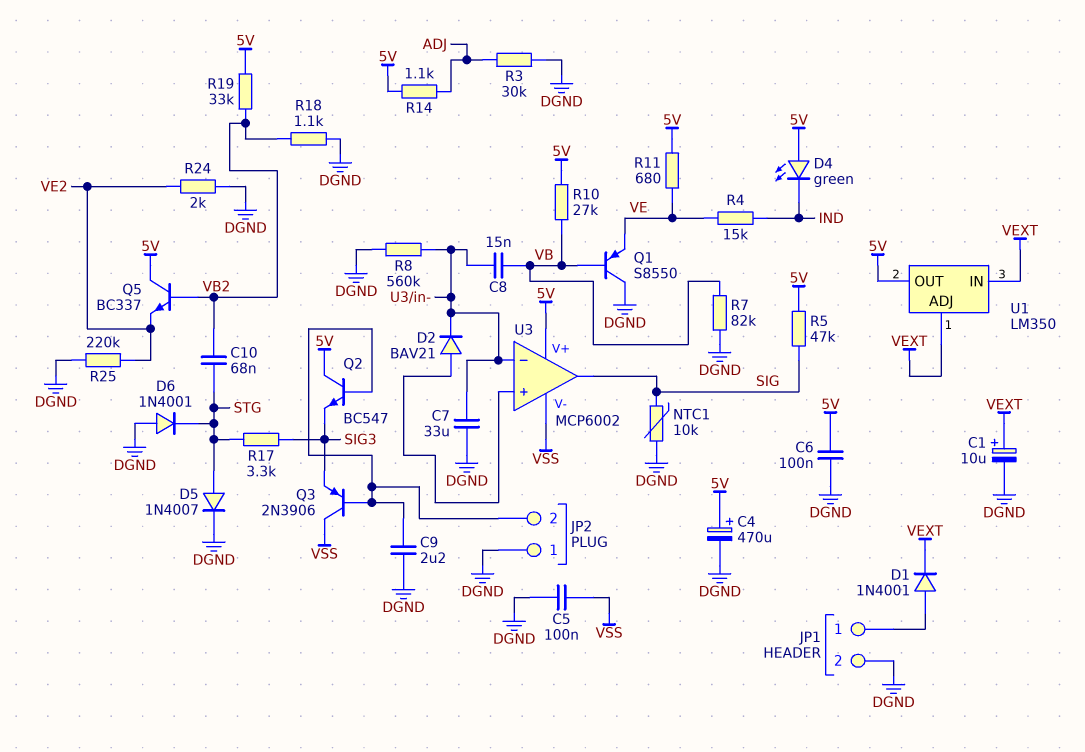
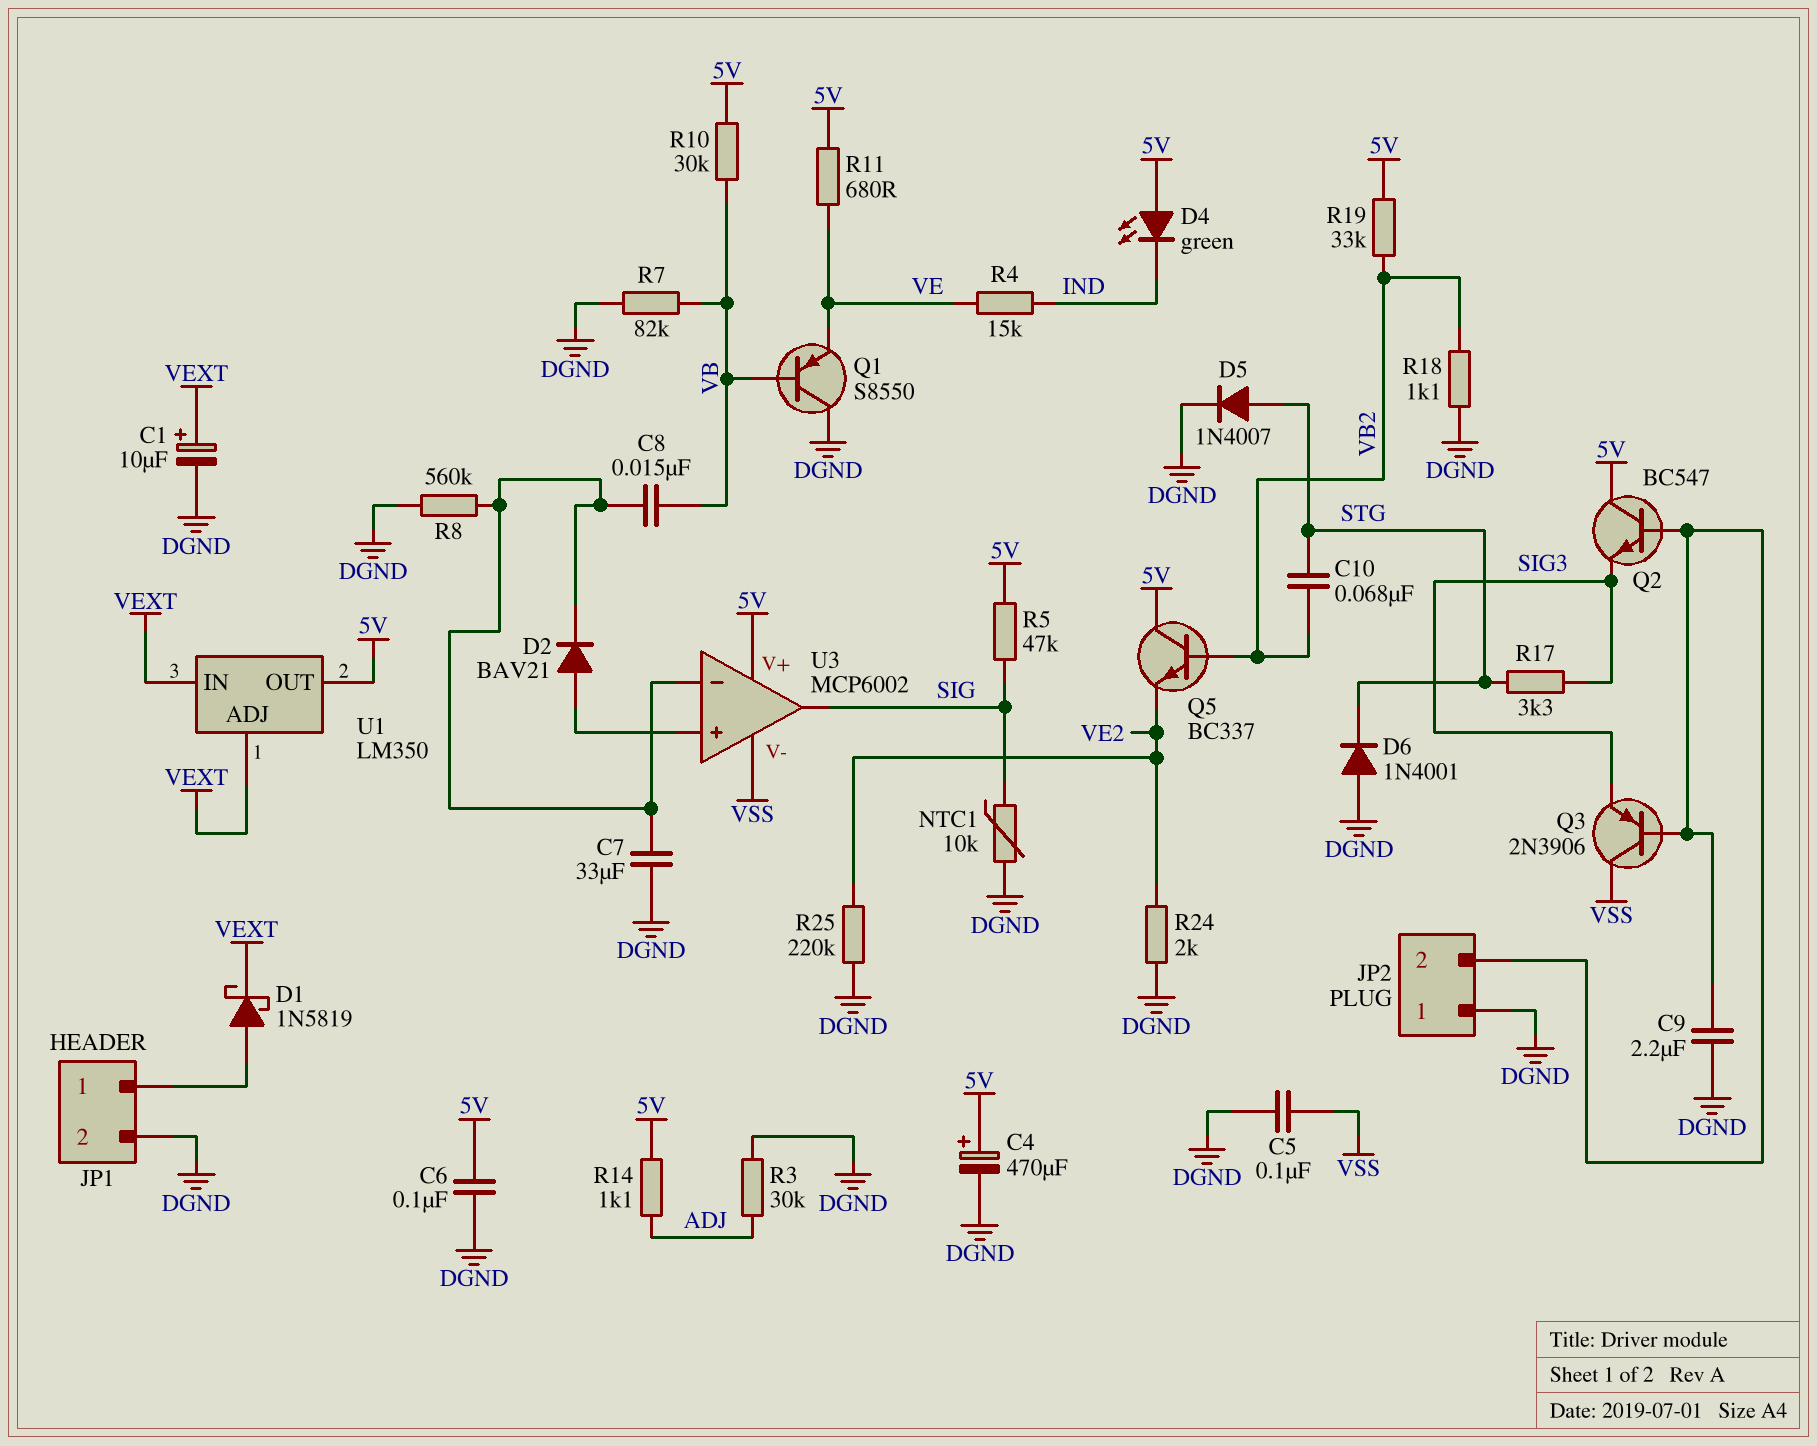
D1: diode 1N4001 (A JP1/1, K VEXT) -> schottky 1N5819 (A JP1/1, K VEXT)
R10: 27k (5V, VB) -> 30k (5V, VB)

